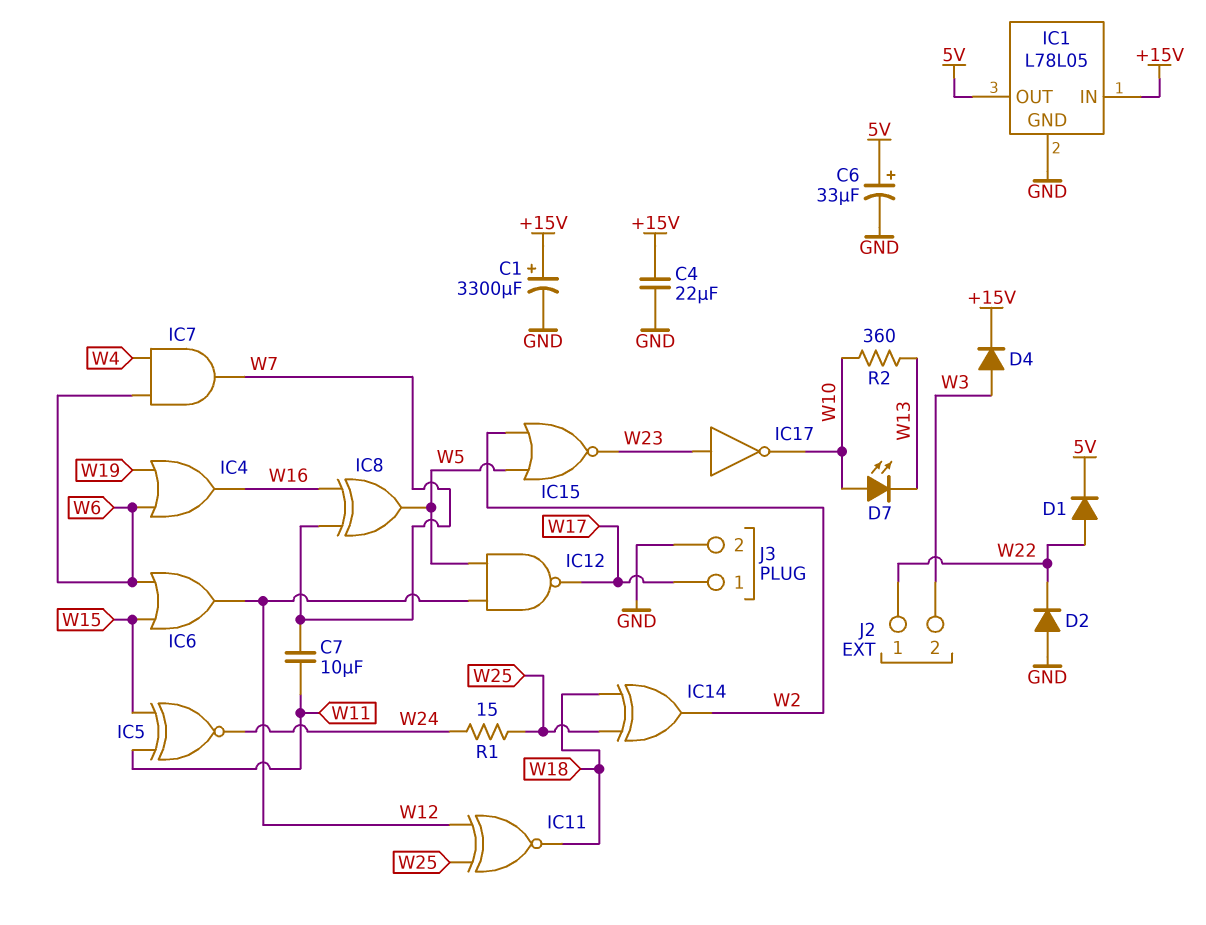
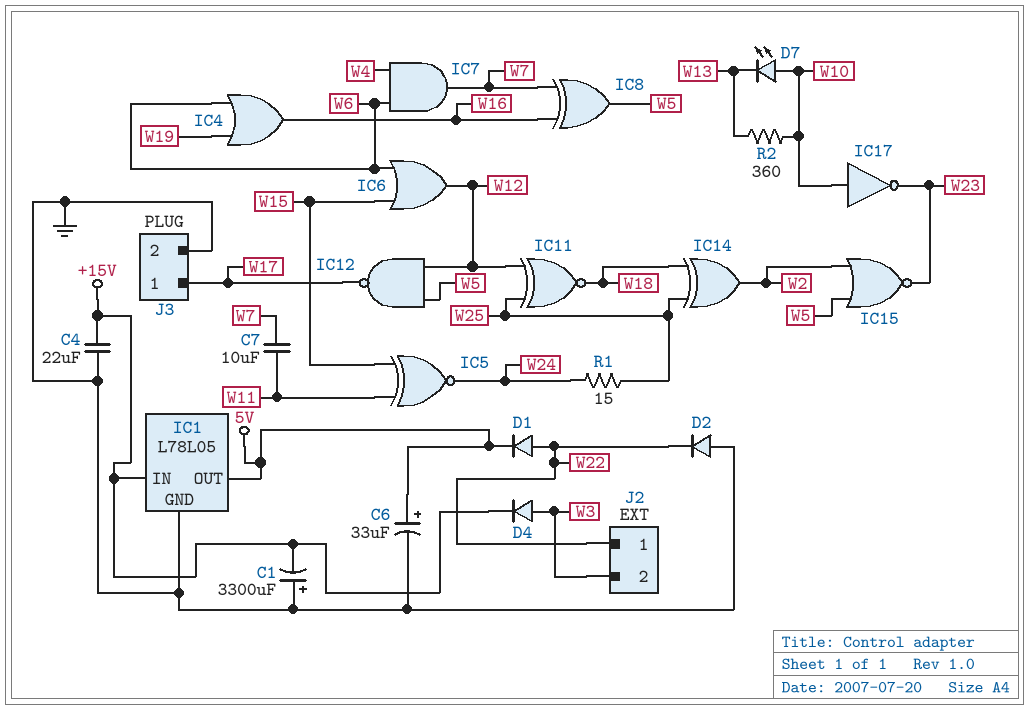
C1: 3300uF (plus +15V, minus GND) -> 3300uF (plus GND, minus +15V)
IC17: NOT (in W23, out W10) -> NOT (in W10, out W23)

